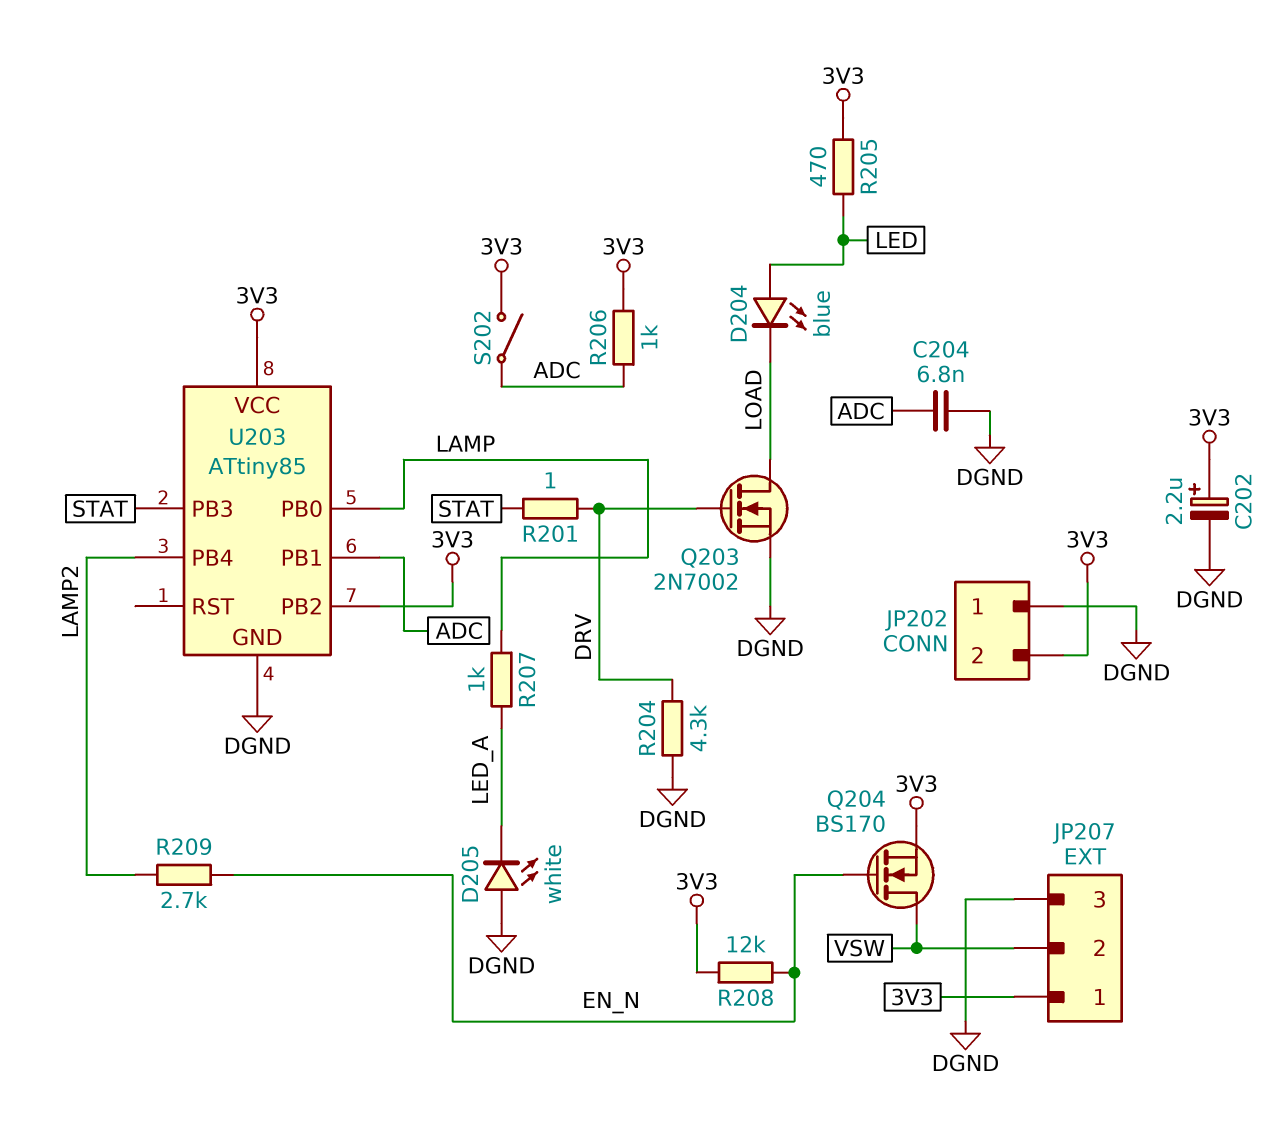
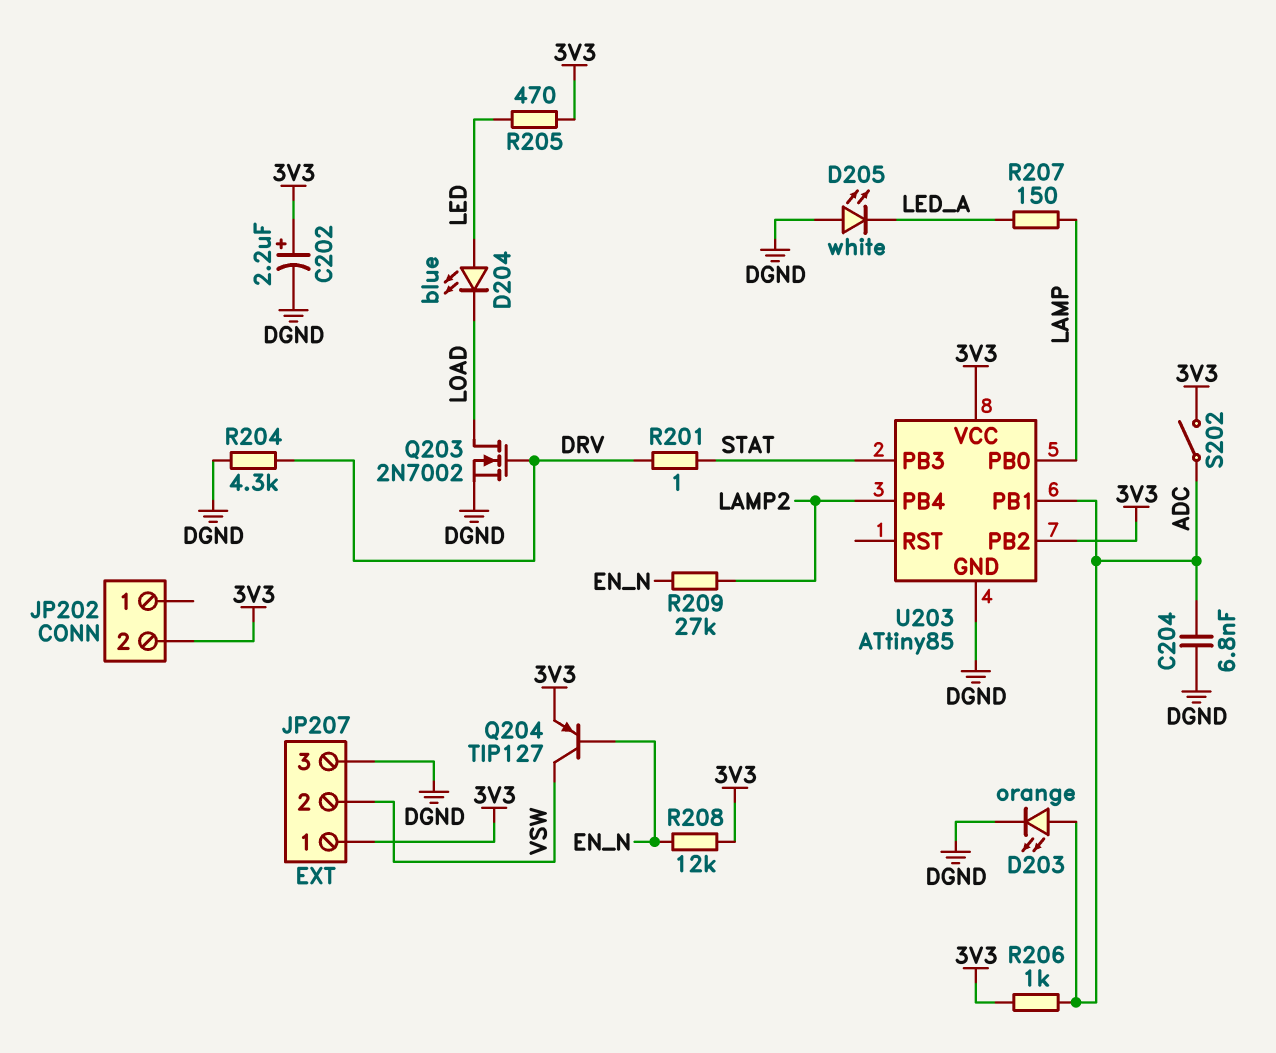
D203: none -> LED orange (A ADC, K DGND)
JP202 pin 1: DGND -> none
Q204: NMOS BS170 (G EN_N, D VSW, S 3V3) -> PNP TIP127 (B EN_N, C VSW, E 3V3)
R207: 1k (LAMP, LED_A) -> 150 (LAMP, LED_A)
R209: 2.7k (EN_N, LAMP2) -> 27k (EN_N, LAMP2)

